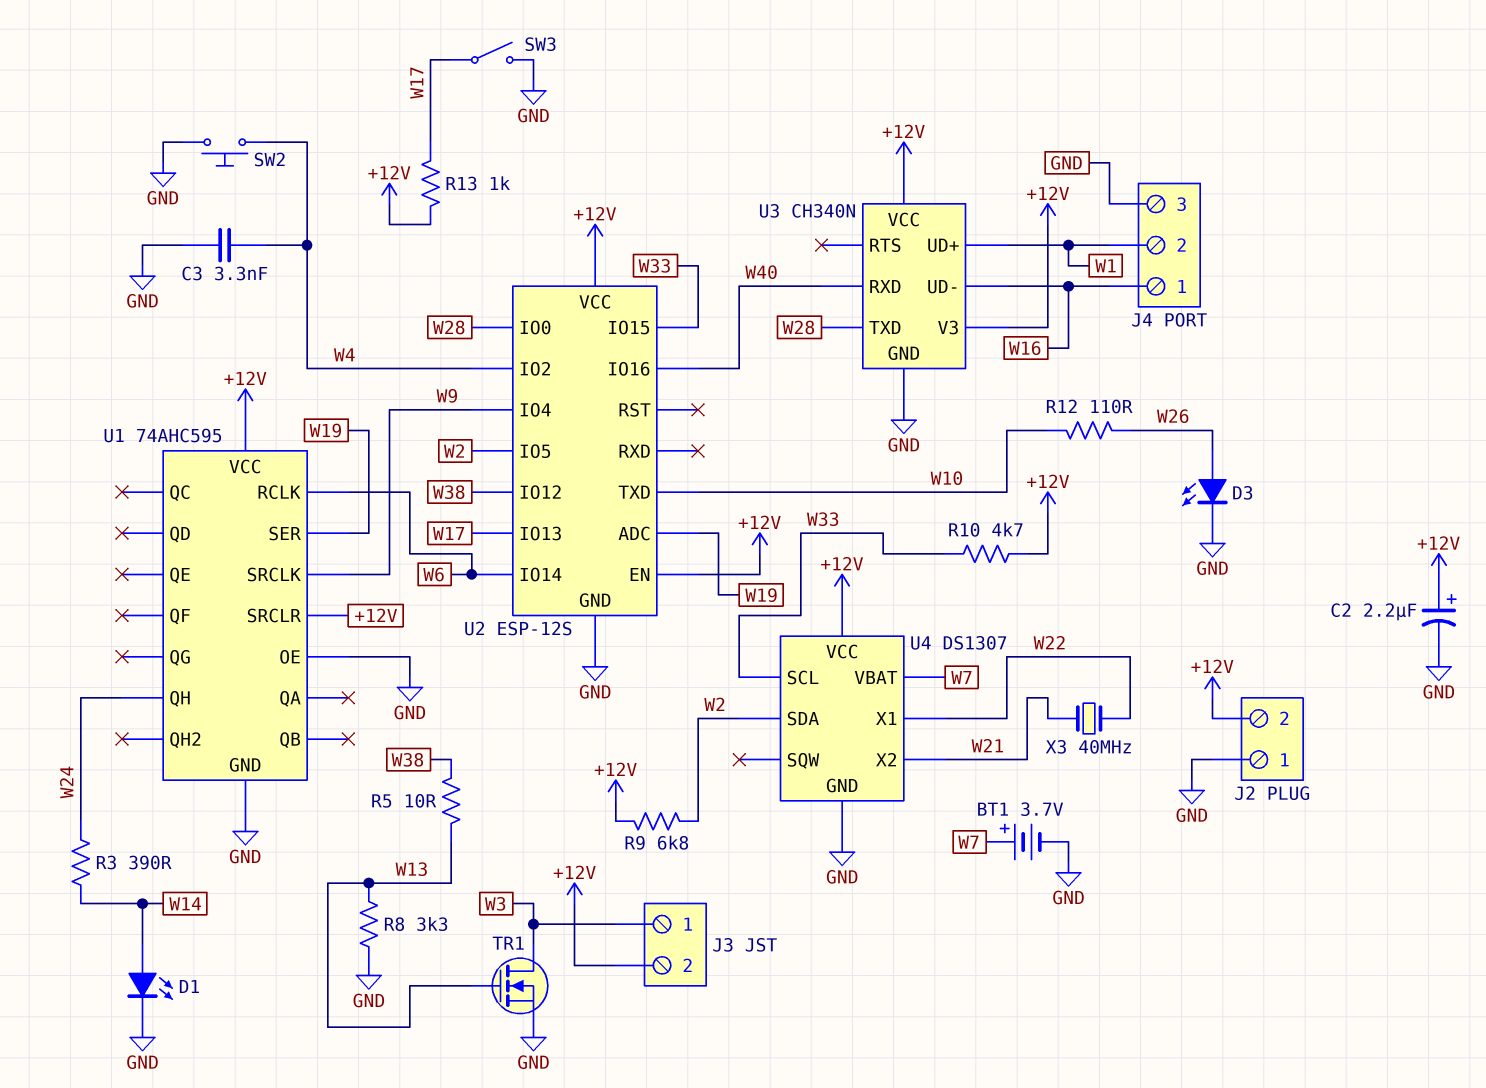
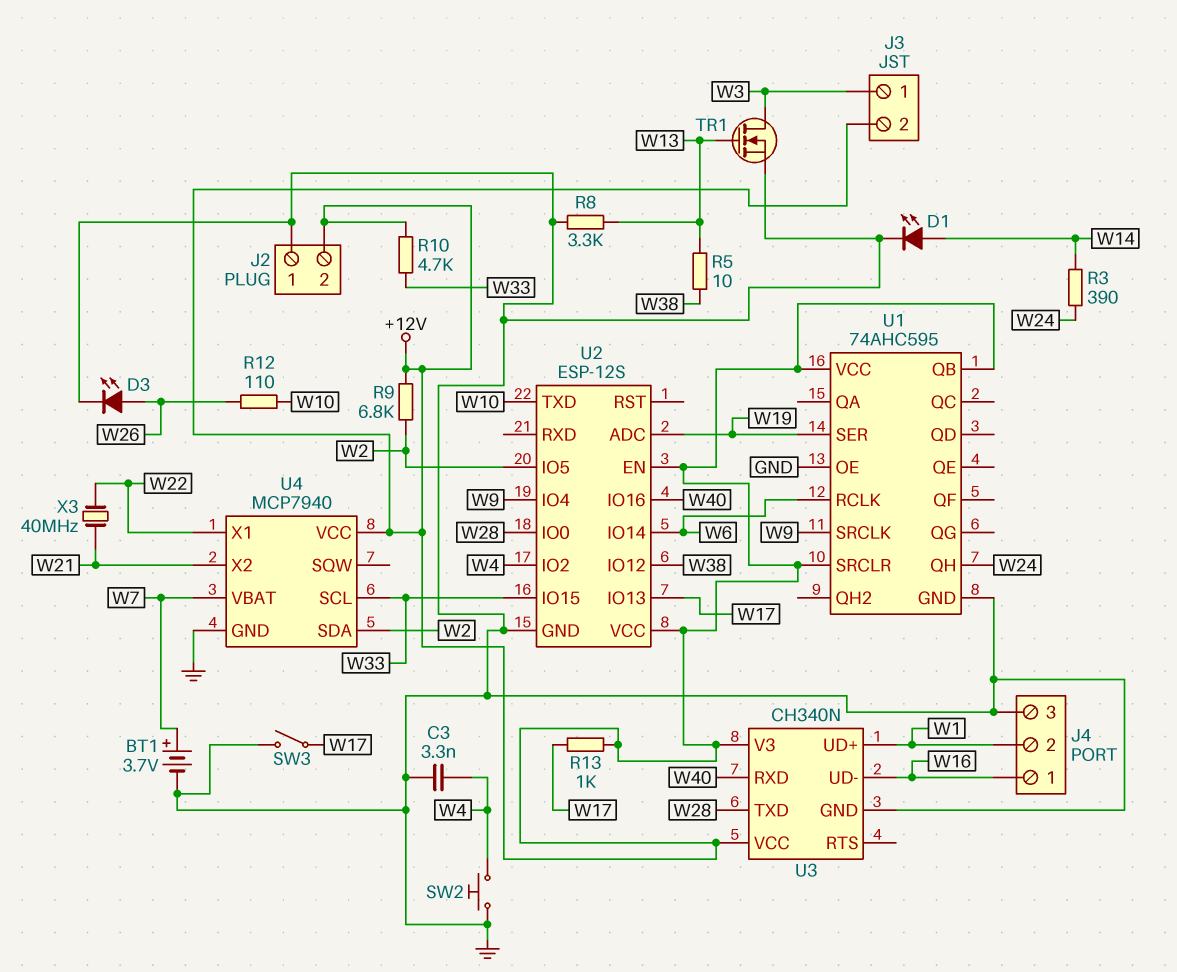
C2: 2.2uF (plus +12V, minus GND) -> none
U1 pin QB: none -> +12V
U4: DS1307 -> MCP7940

